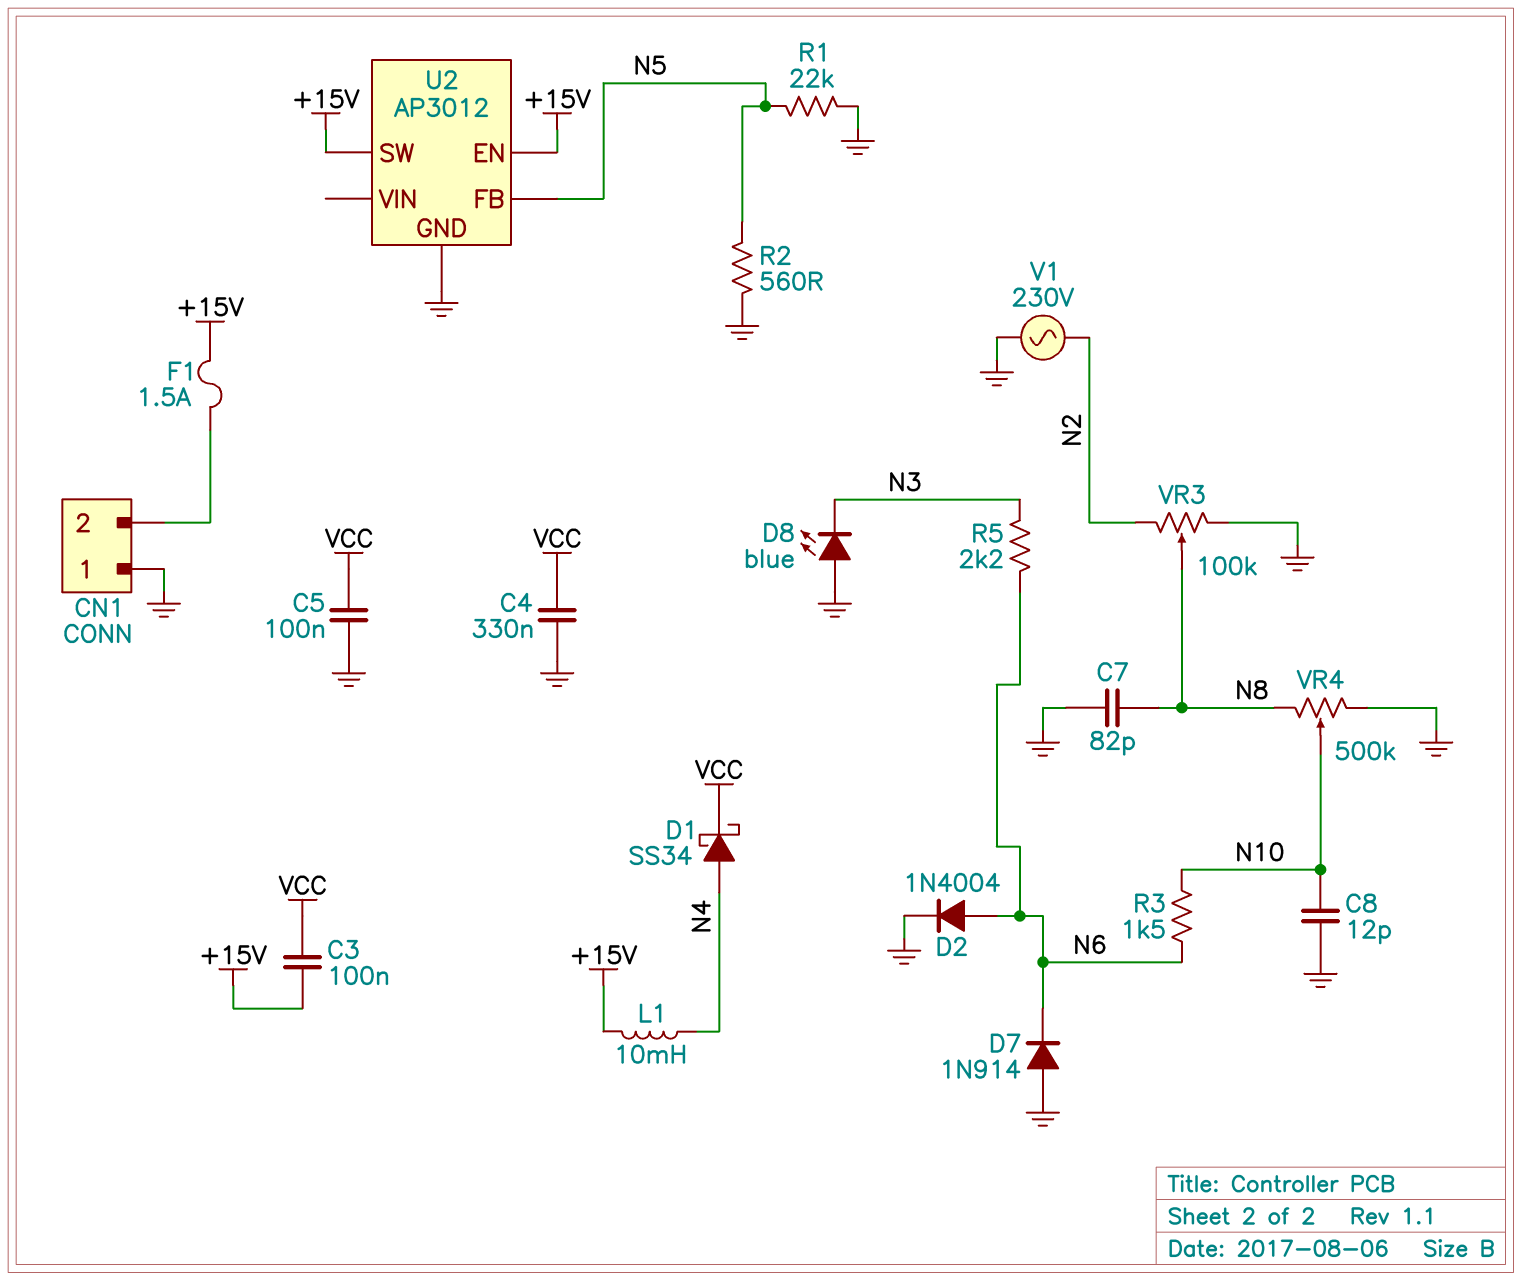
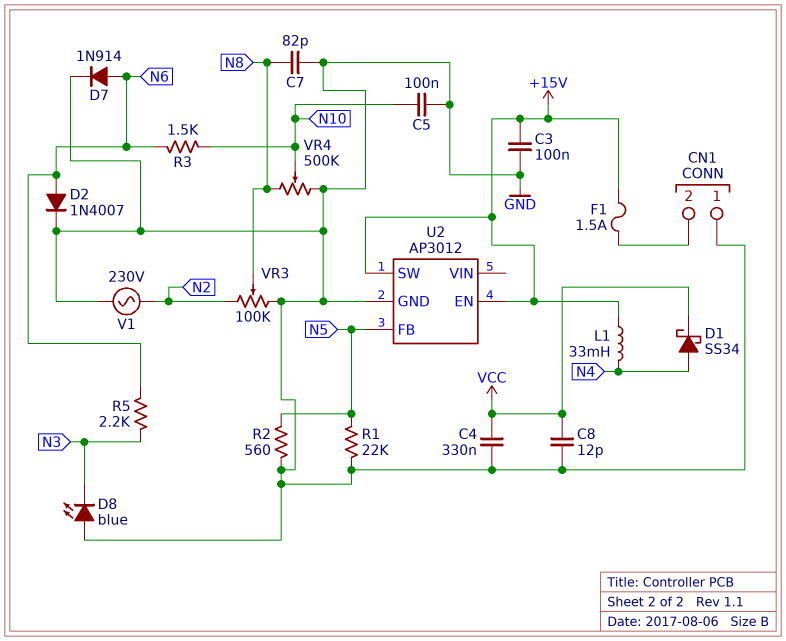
C3: 100nF (+15V, VCC) -> 100nF (+15V, GND)
C5: 100nF (GND, VCC) -> 100nF (GND, N10)
C8: 12pF (GND, N10) -> 12pF (GND, VCC)
D2: diode 1N4004 (A N6, K GND) -> diode 1N4007 (A N6, K GND)
D7: diode 1N914 (A GND, K N6) -> diode 1N914 (A N6, K GND)
L1: 10mH (+15V, N4) -> 33mH (+15V, N4)

